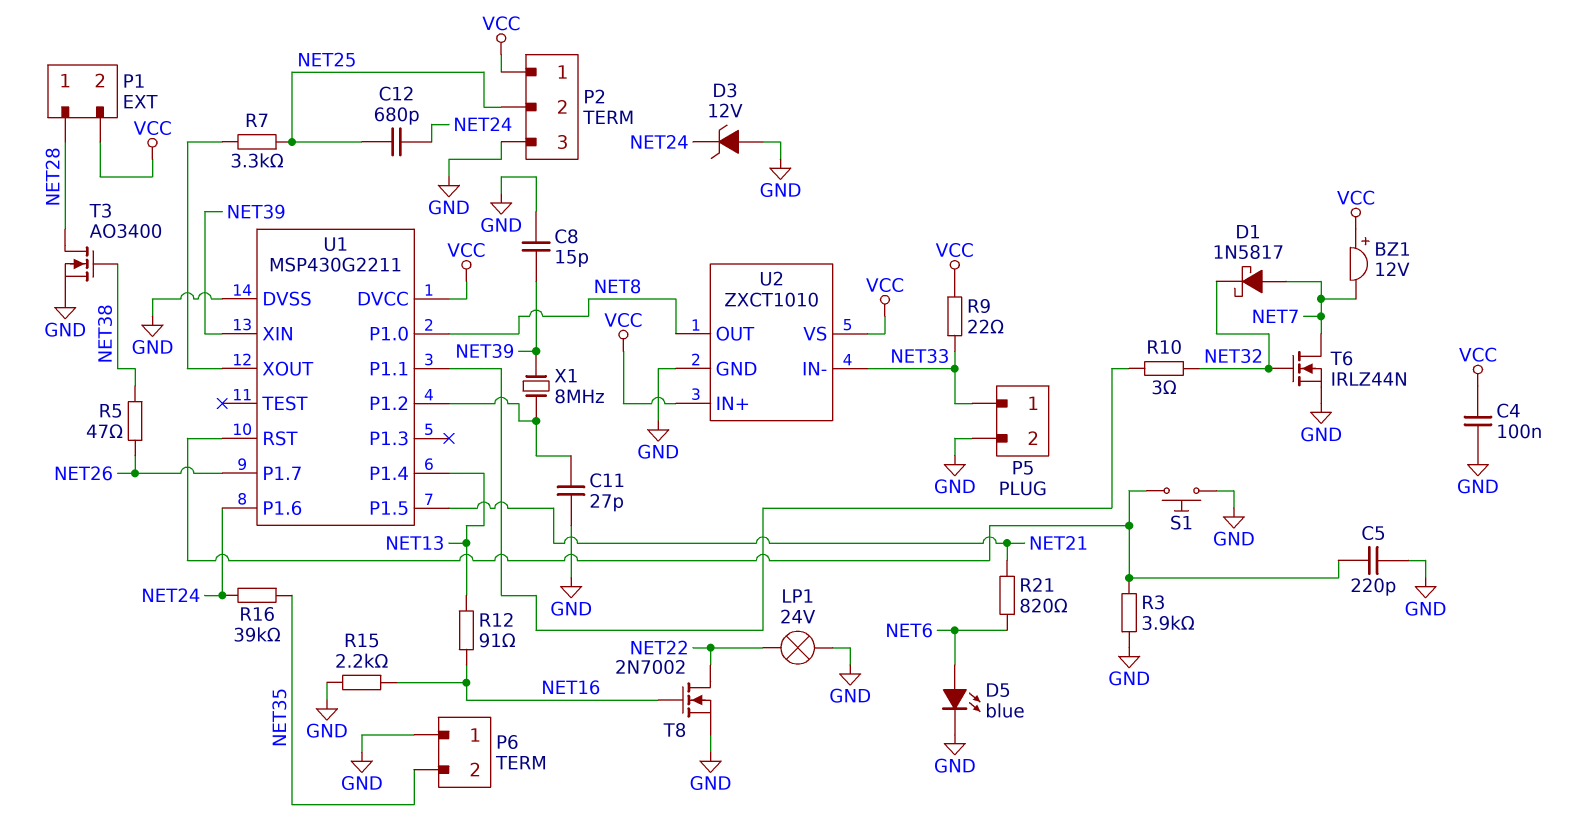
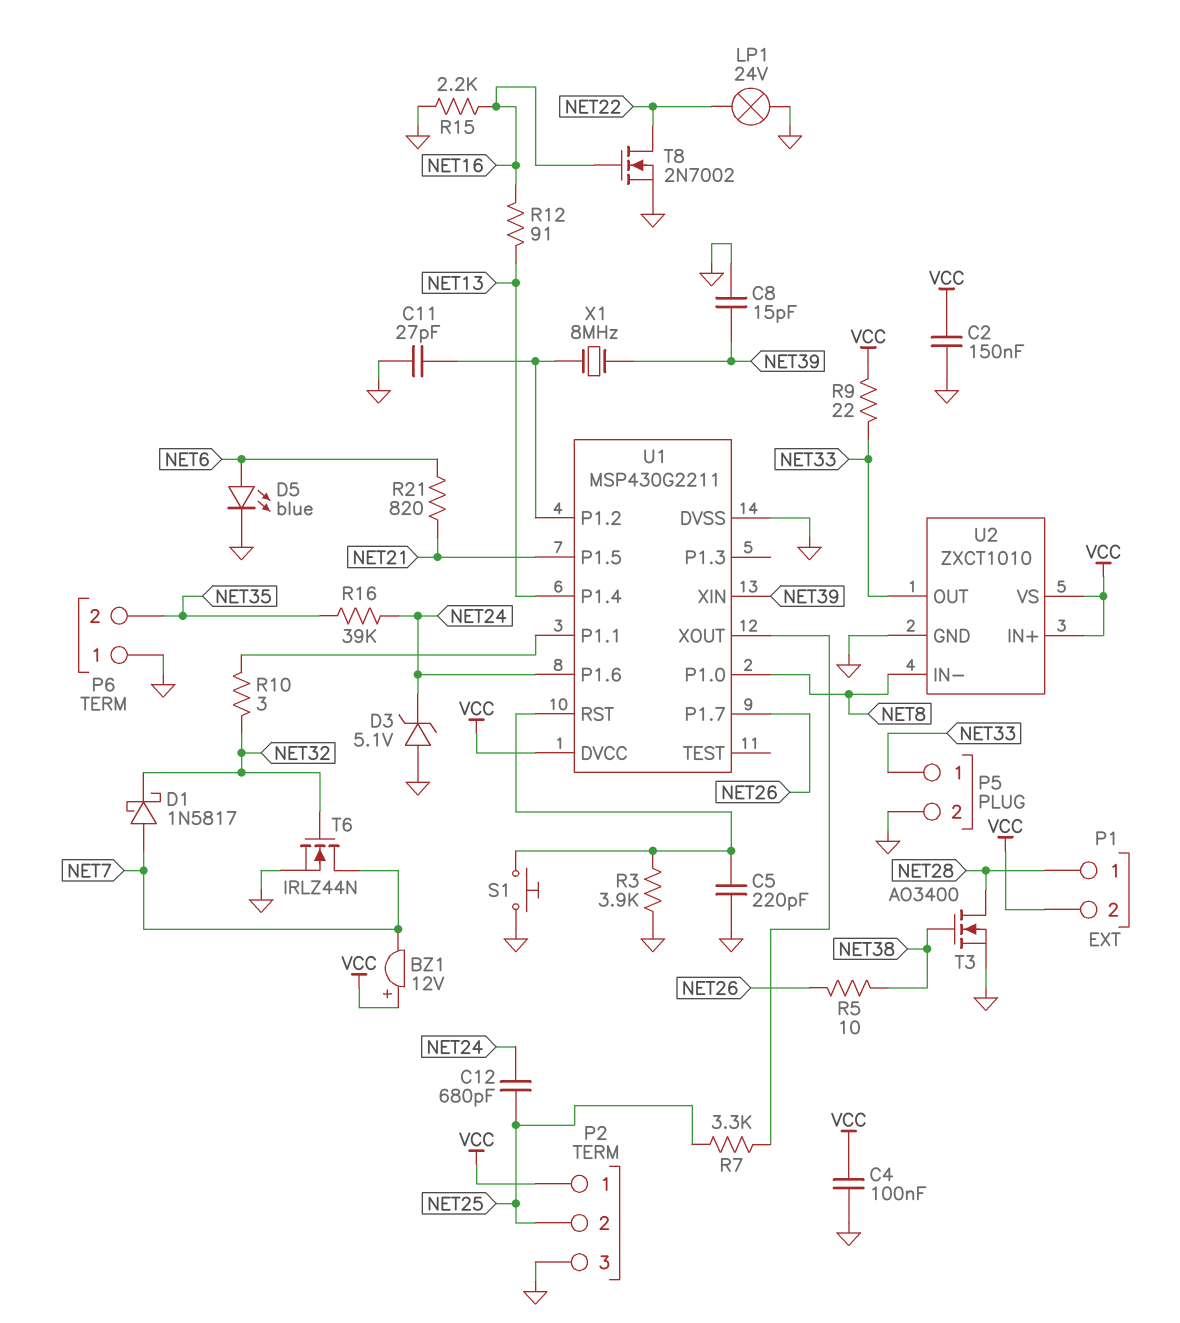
C2: none -> 150nF (GND, VCC)
D3: zener 12V (A GND, K NET24) -> zener 5.1V (A GND, K NET24)
R5: 47 (NET26, NET38) -> 10 (NET26, NET38)
U2 pin IN-: NET33 -> NET8
U2 pin OUT: NET8 -> NET33

